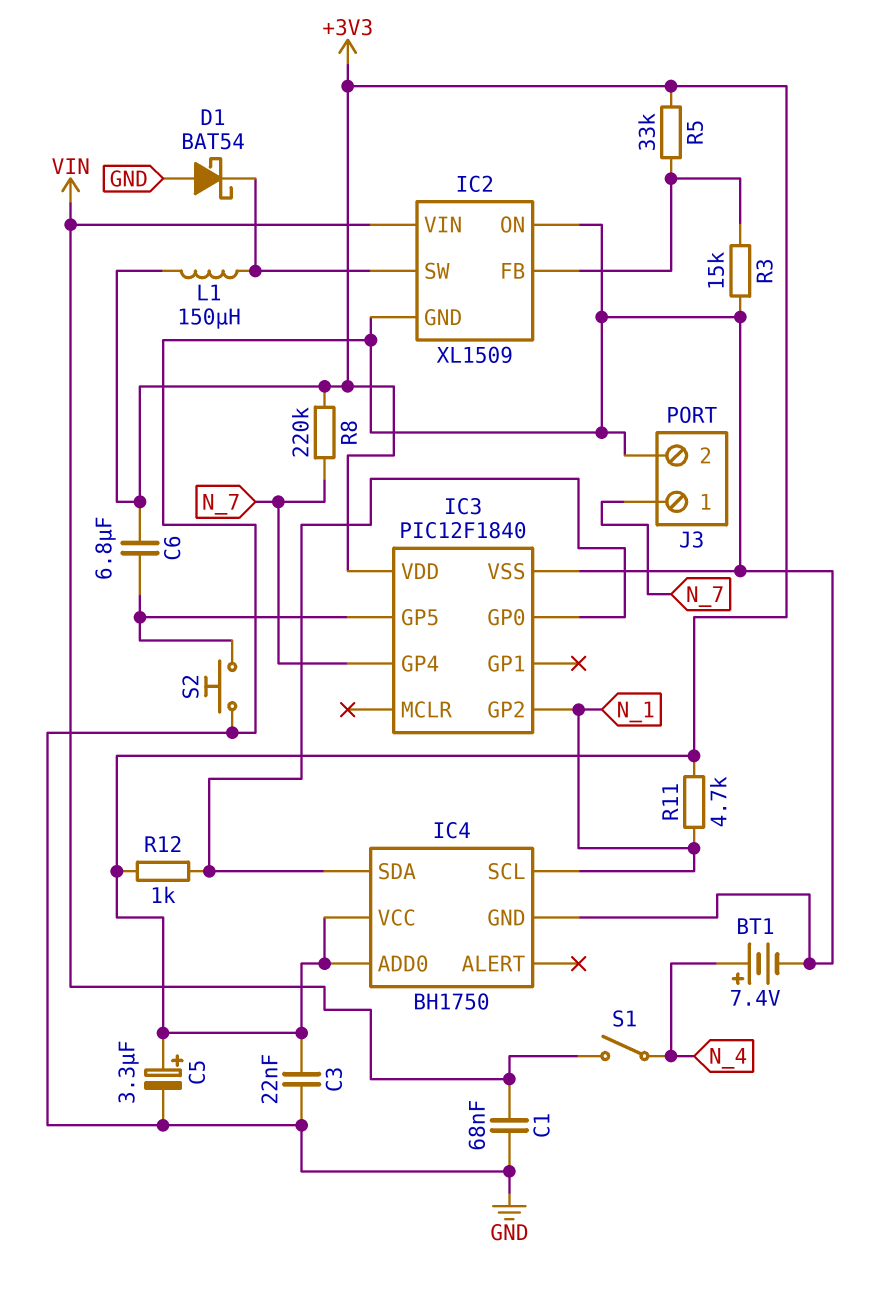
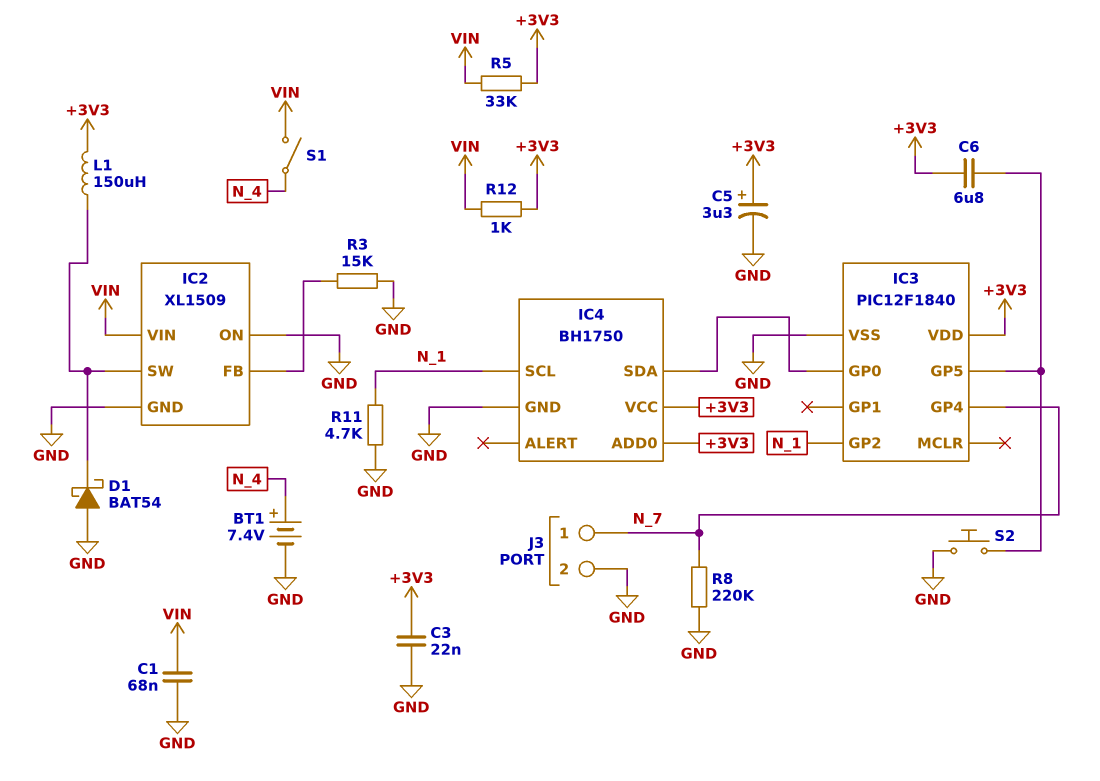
R5: 33k (+3V3, IC2/FB) -> 33k (+3V3, VIN)
R8: 220k (+3V3, N_7) -> 220k (GND, N_7)
R11: 4.7k (+3V3, N_1) -> 4.7k (GND, N_1)
R12: 1k (+3V3, IC3/GP0) -> 1k (+3V3, VIN)

